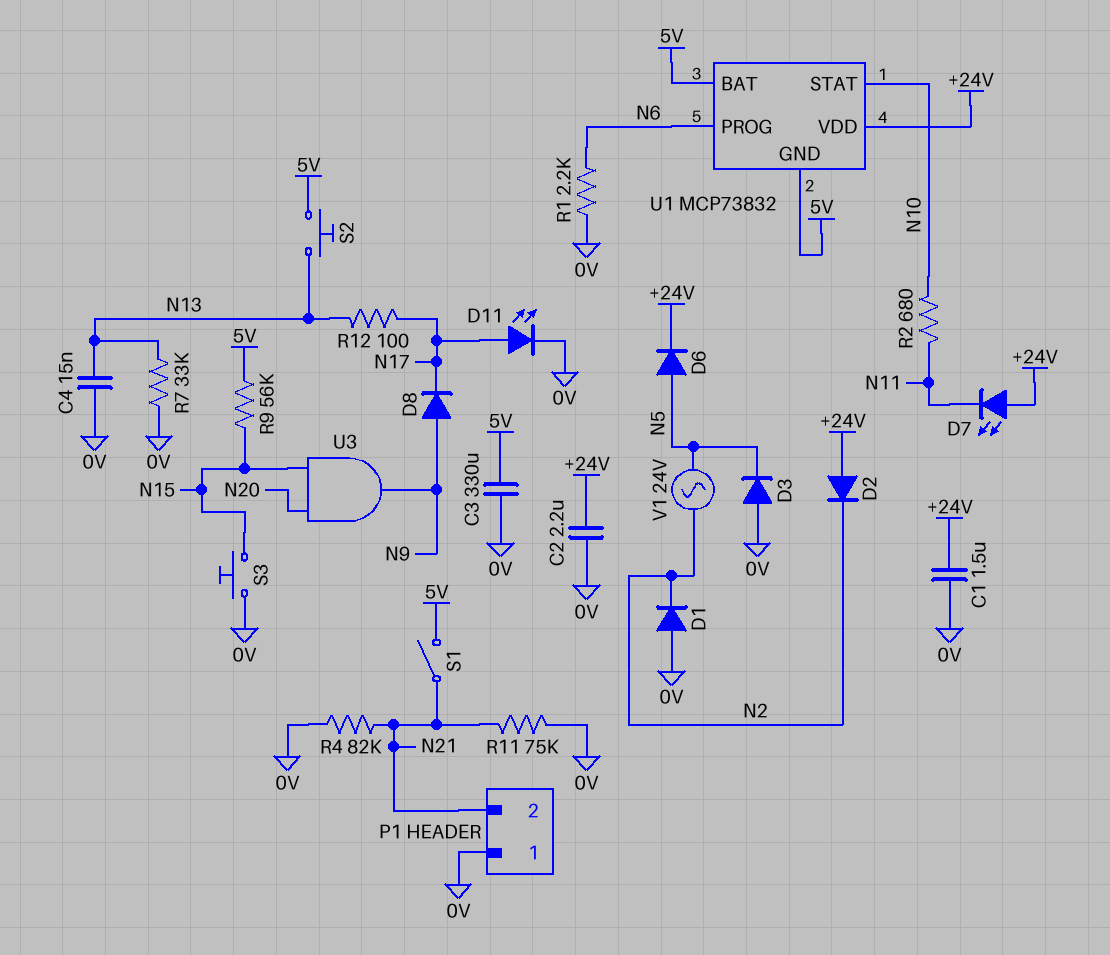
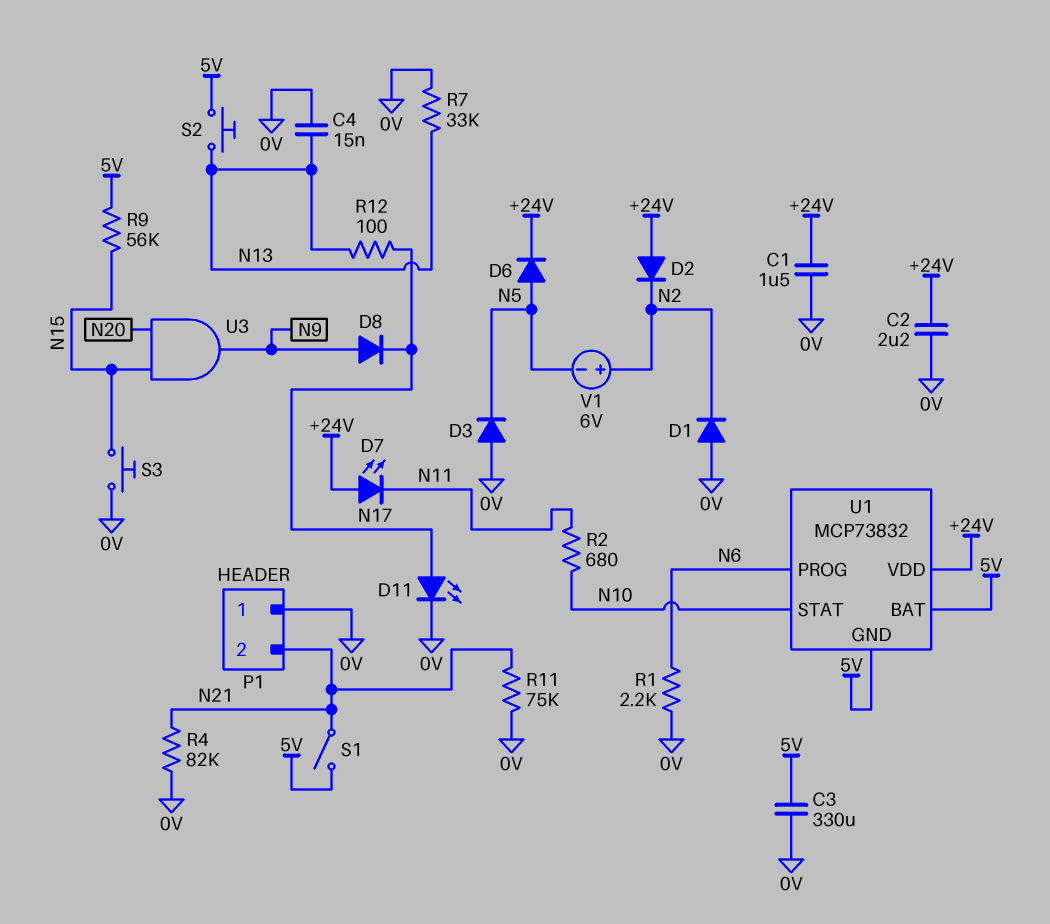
V1: AC 24V (N2, N5) -> 6V (plus N2, minus N5)

